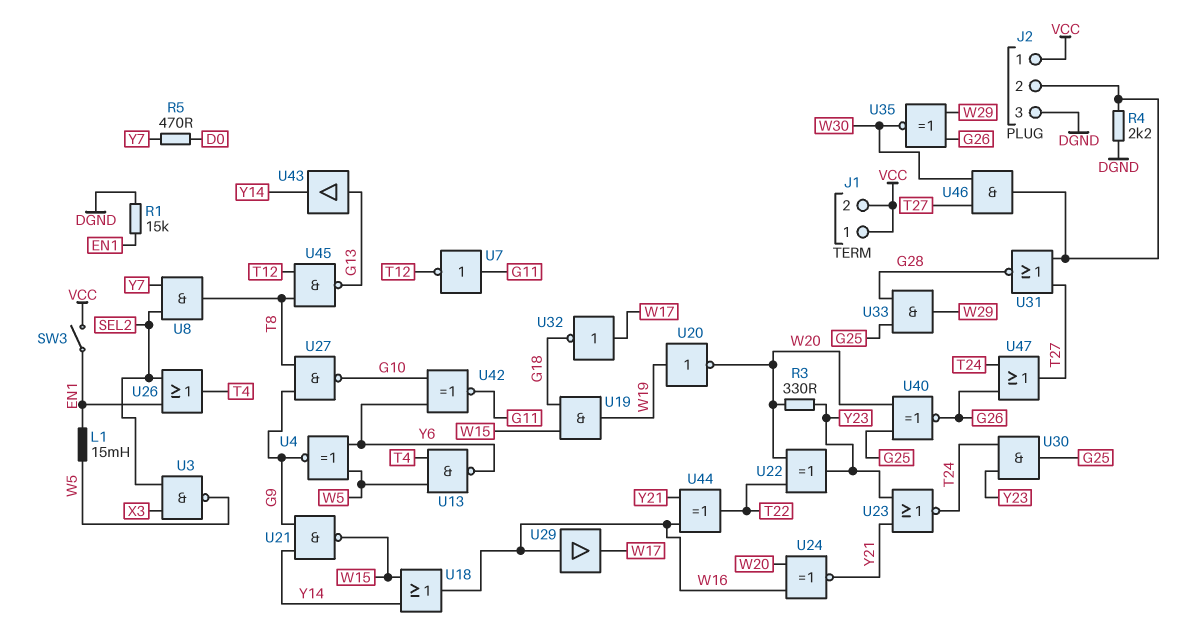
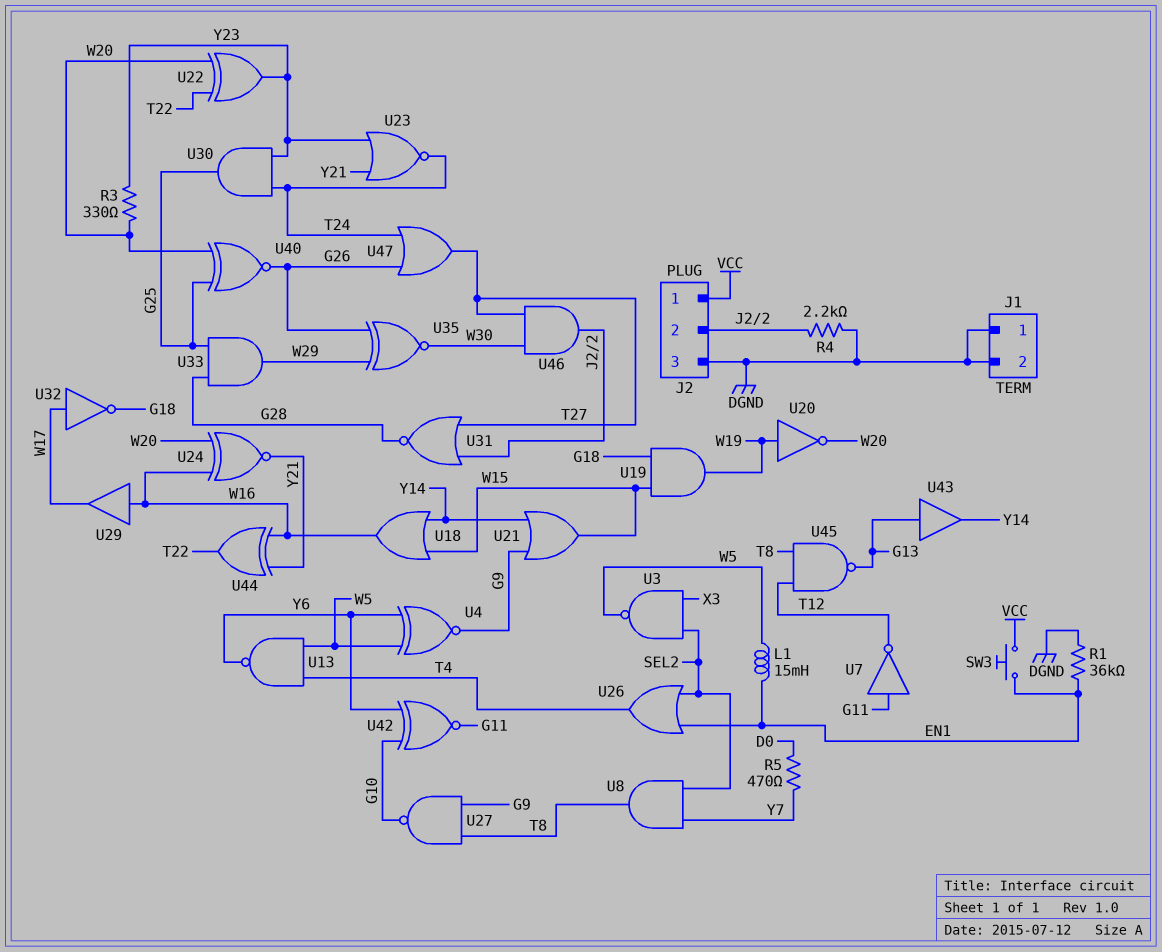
J1 pin 1: VCC -> DGND
J1 pin 2: VCC -> DGND
R1: 15k (DGND, EN1) -> 36k (DGND, EN1)
SW3: switch (EN1, VCC) -> button (EN1, VCC)
U21: NAND (in G9, in Y14, out W15) -> OR (in G9, in Y14, out W15)

